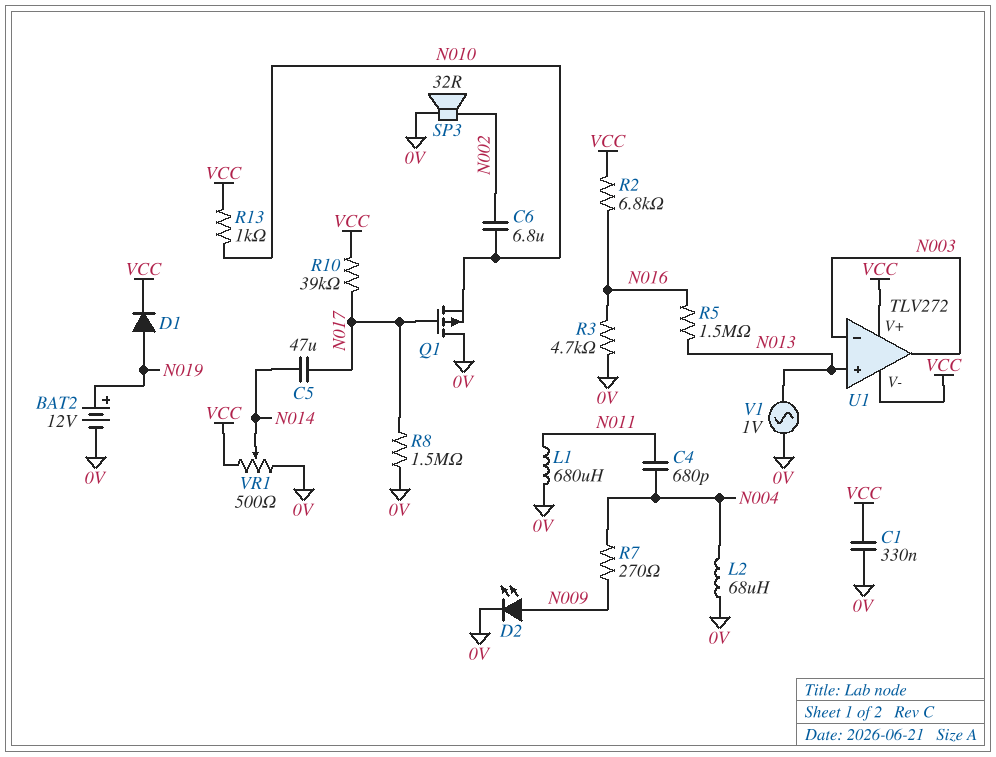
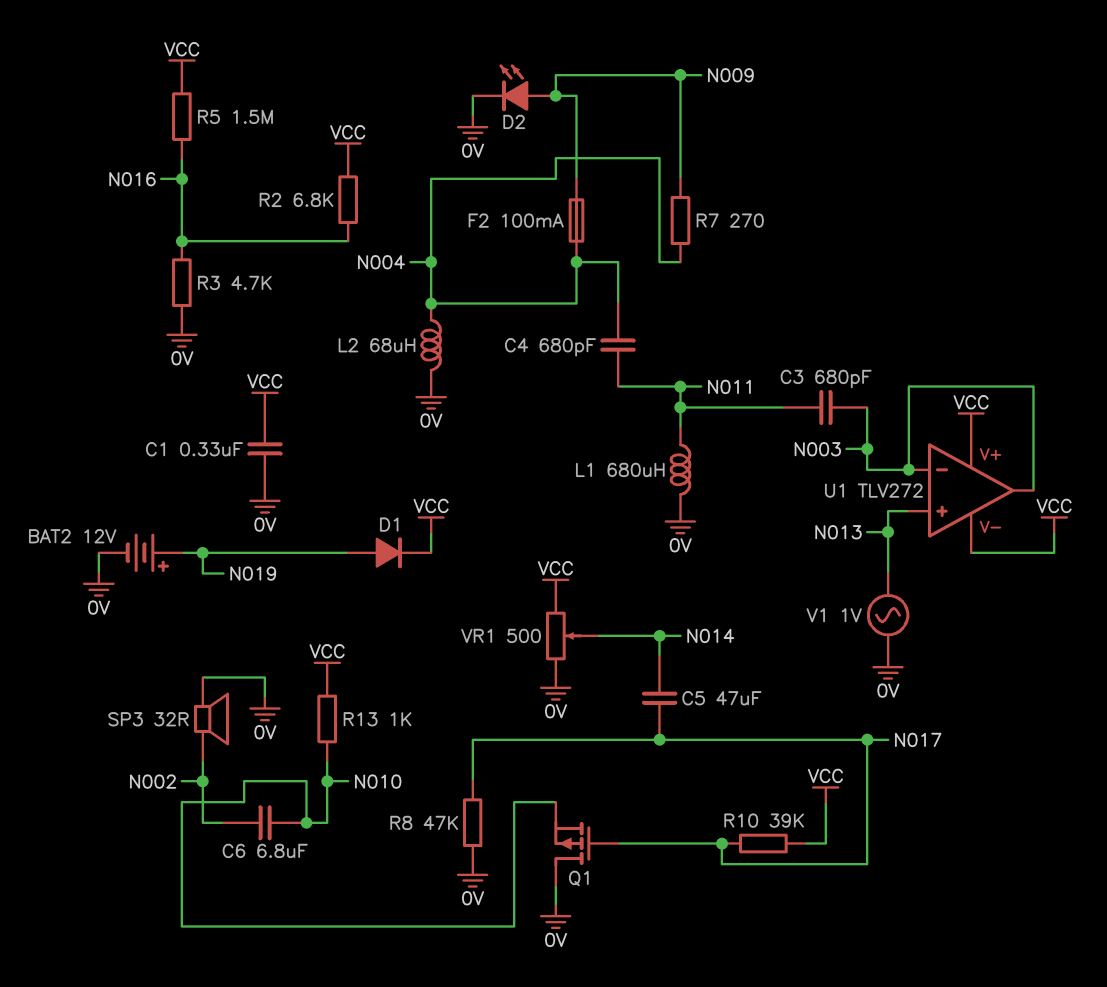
C3: none -> 680pF (N003, N011)
F2: none -> 100mA (N004, N009)
R5: 1.5M (N013, N016) -> 1.5M (N016, VCC)
R8: 1.5M (0V, N017) -> 47k (0V, N017)

